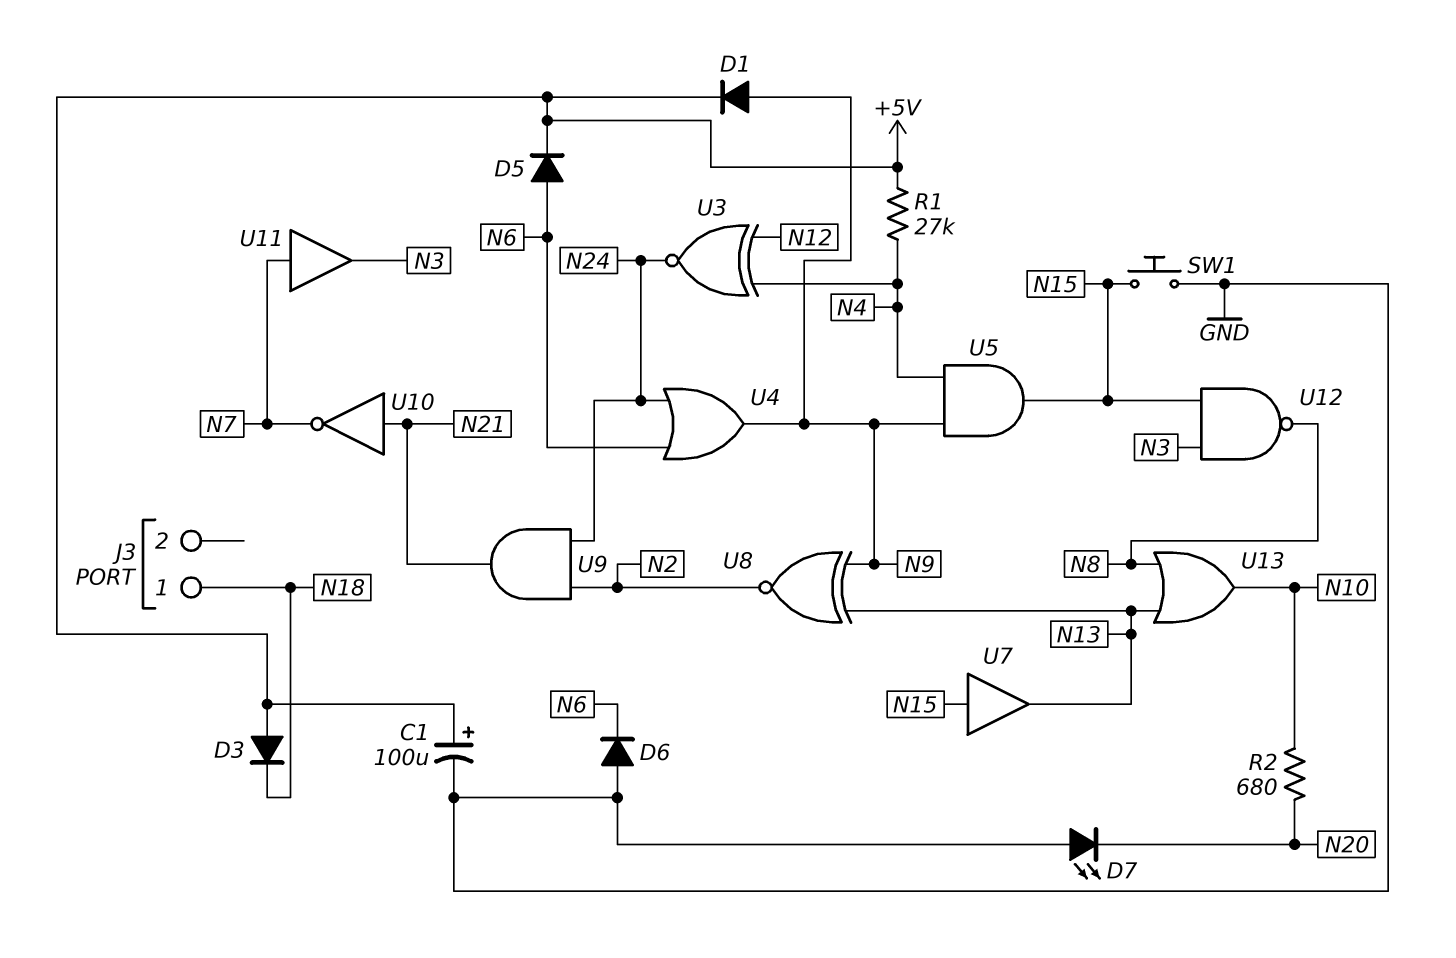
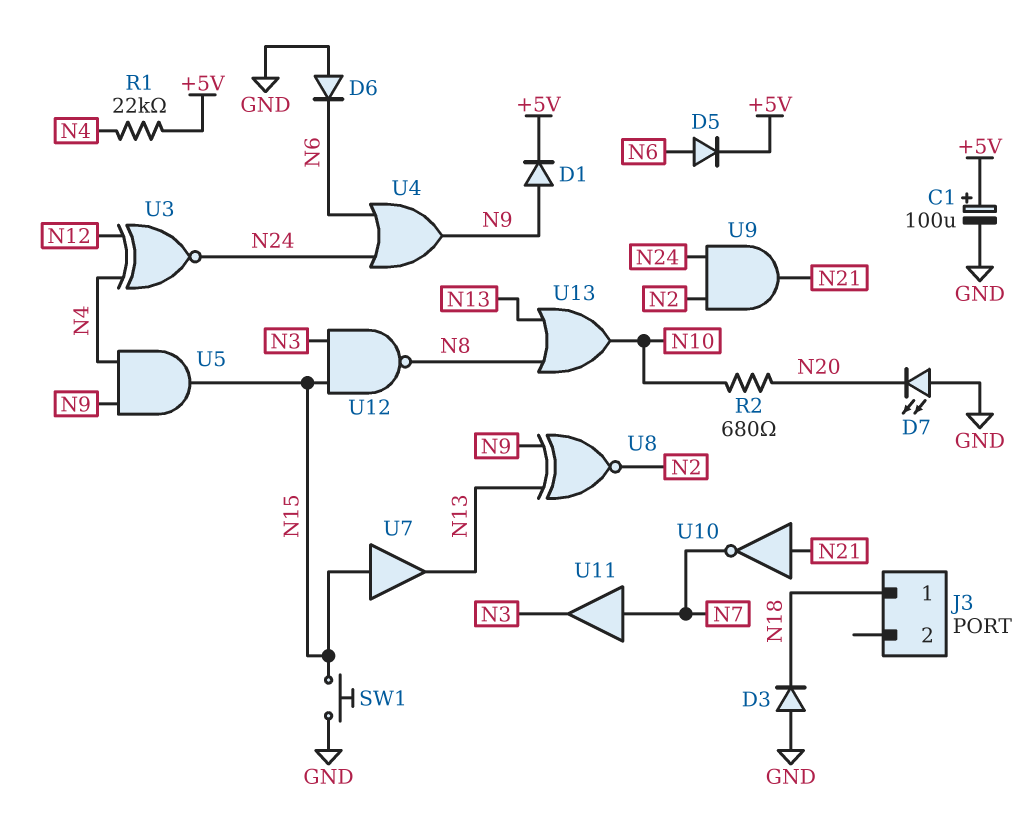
D3: diode (A +5V, K N18) -> diode (A GND, K N18)
R1: 27k (+5V, N4) -> 22k (+5V, N4)

